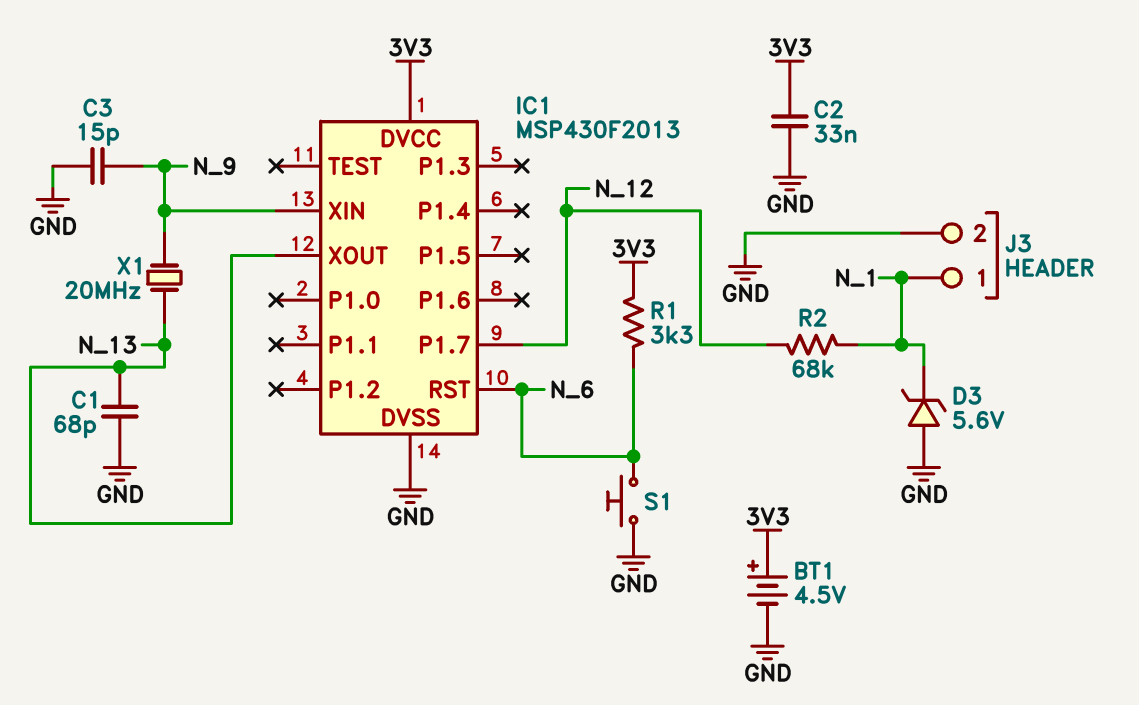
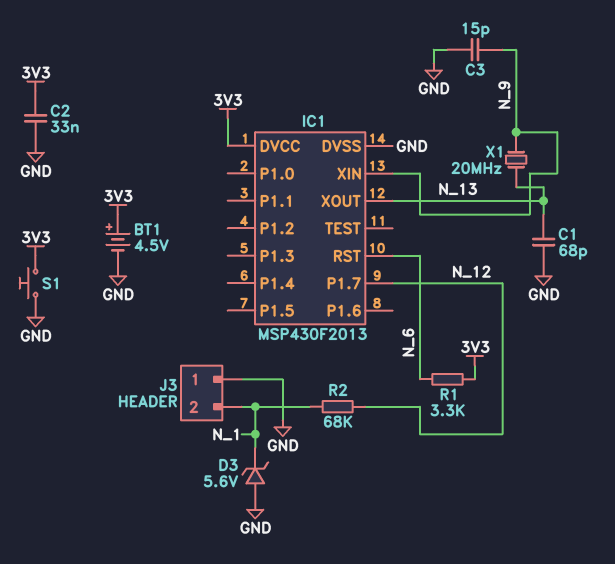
J3 pin 1: N_1 -> GND
J3 pin 2: GND -> N_1
S1: button (GND, N_6) -> button (3V3, GND)

